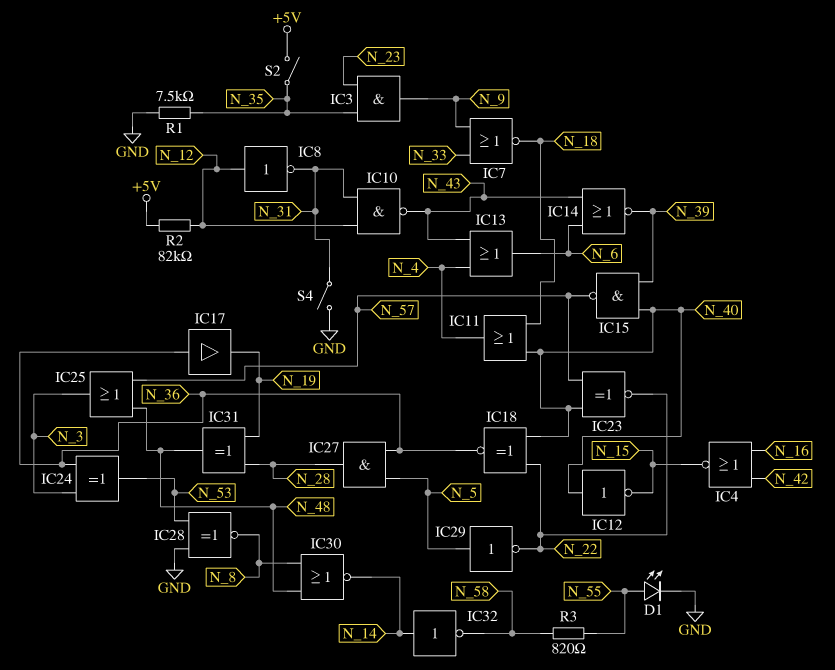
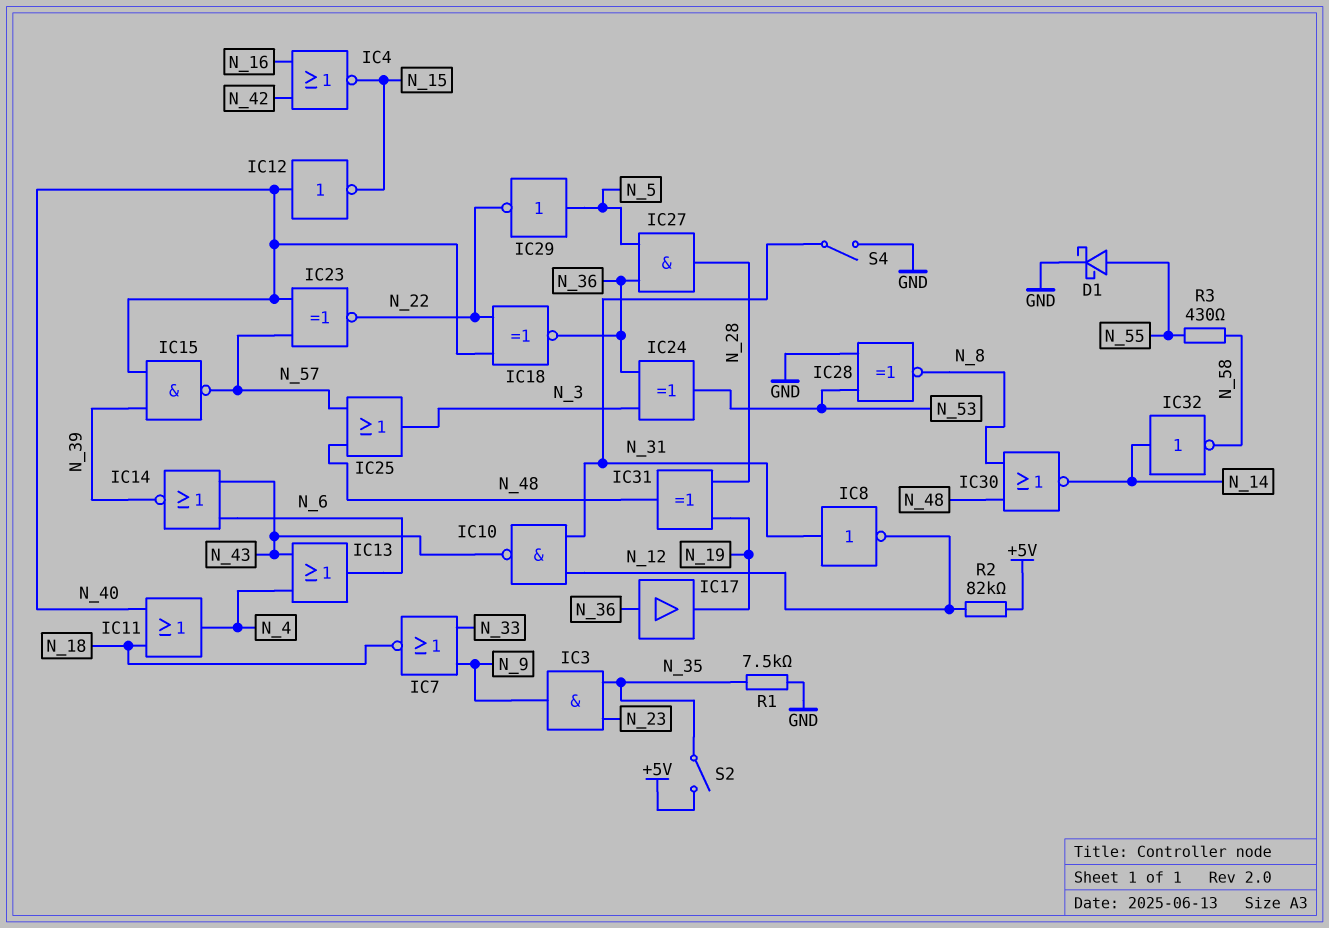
D1: LED (A N_55, K GND) -> schottky (A N_55, K GND)
IC8: NOT (in N_12, out N_31) -> NOT (in N_31, out N_12)
R3: 820 (N_55, N_58) -> 430 (N_55, N_58)

